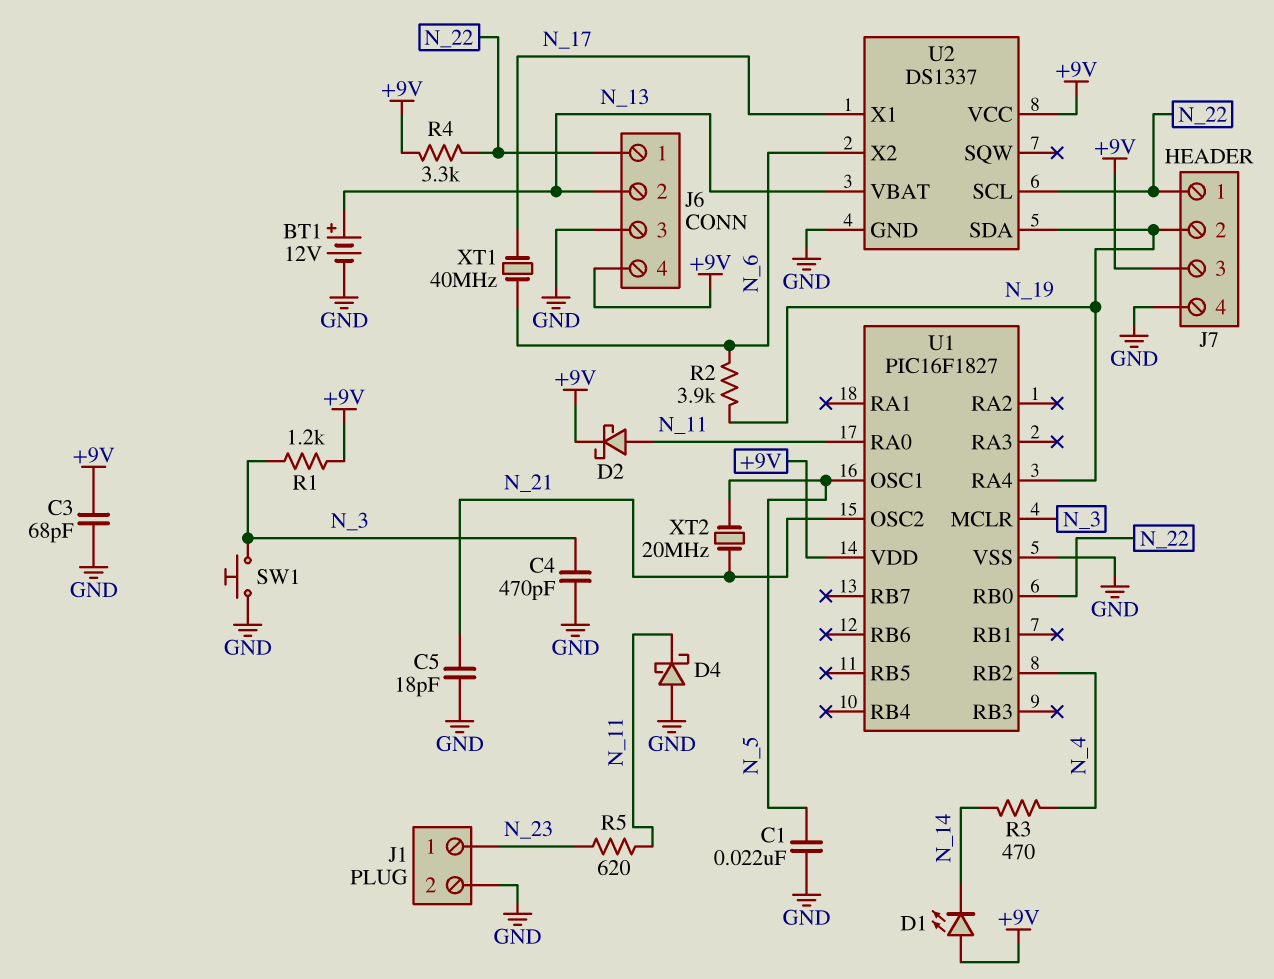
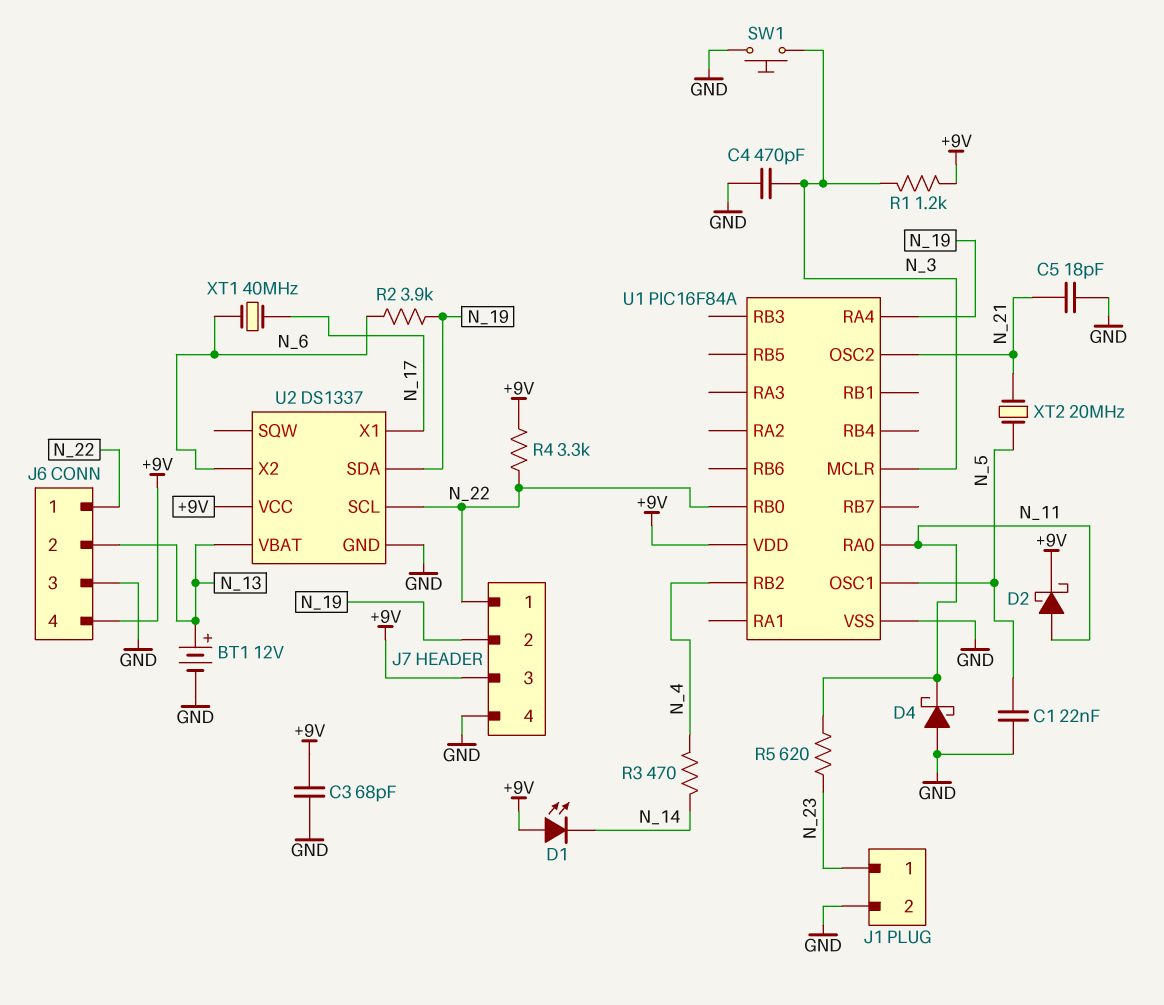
U1: PIC16F1827 -> PIC16F84A

